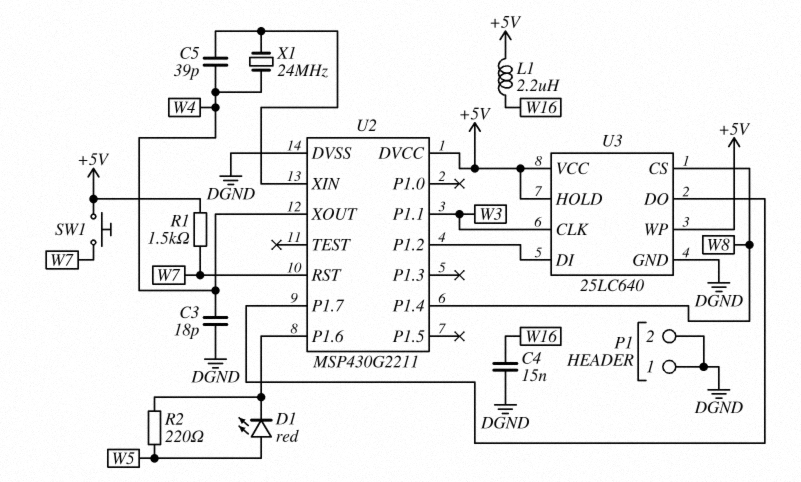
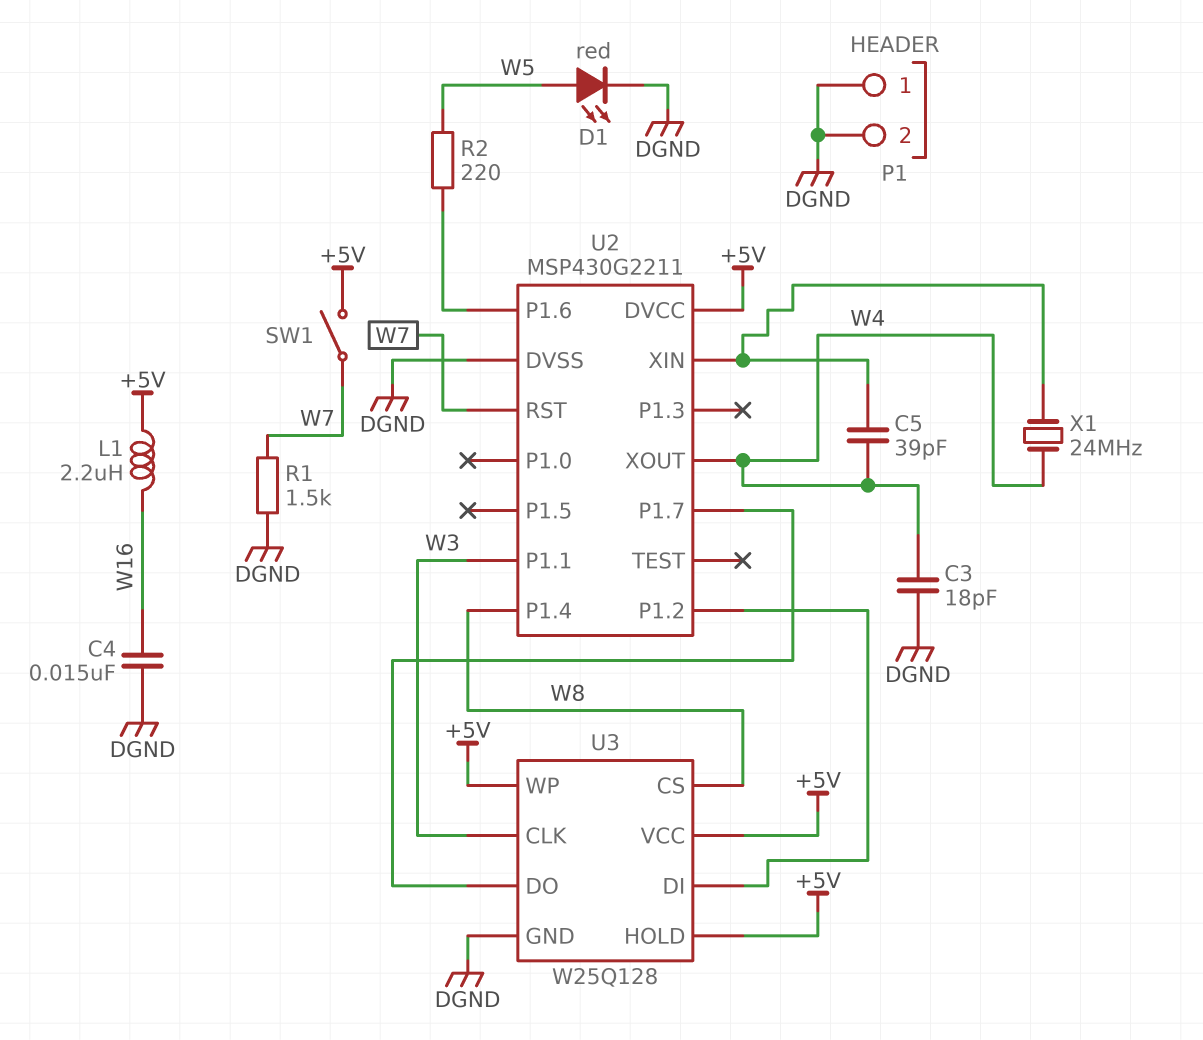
D1: LED red (A W5, K U2/P1.6) -> LED red (A W5, K DGND)
R1: 1.5k (+5V, W7) -> 1.5k (DGND, W7)
SW1: button (+5V, W7) -> switch (+5V, W7)
U3: 25LC640 -> W25Q128

